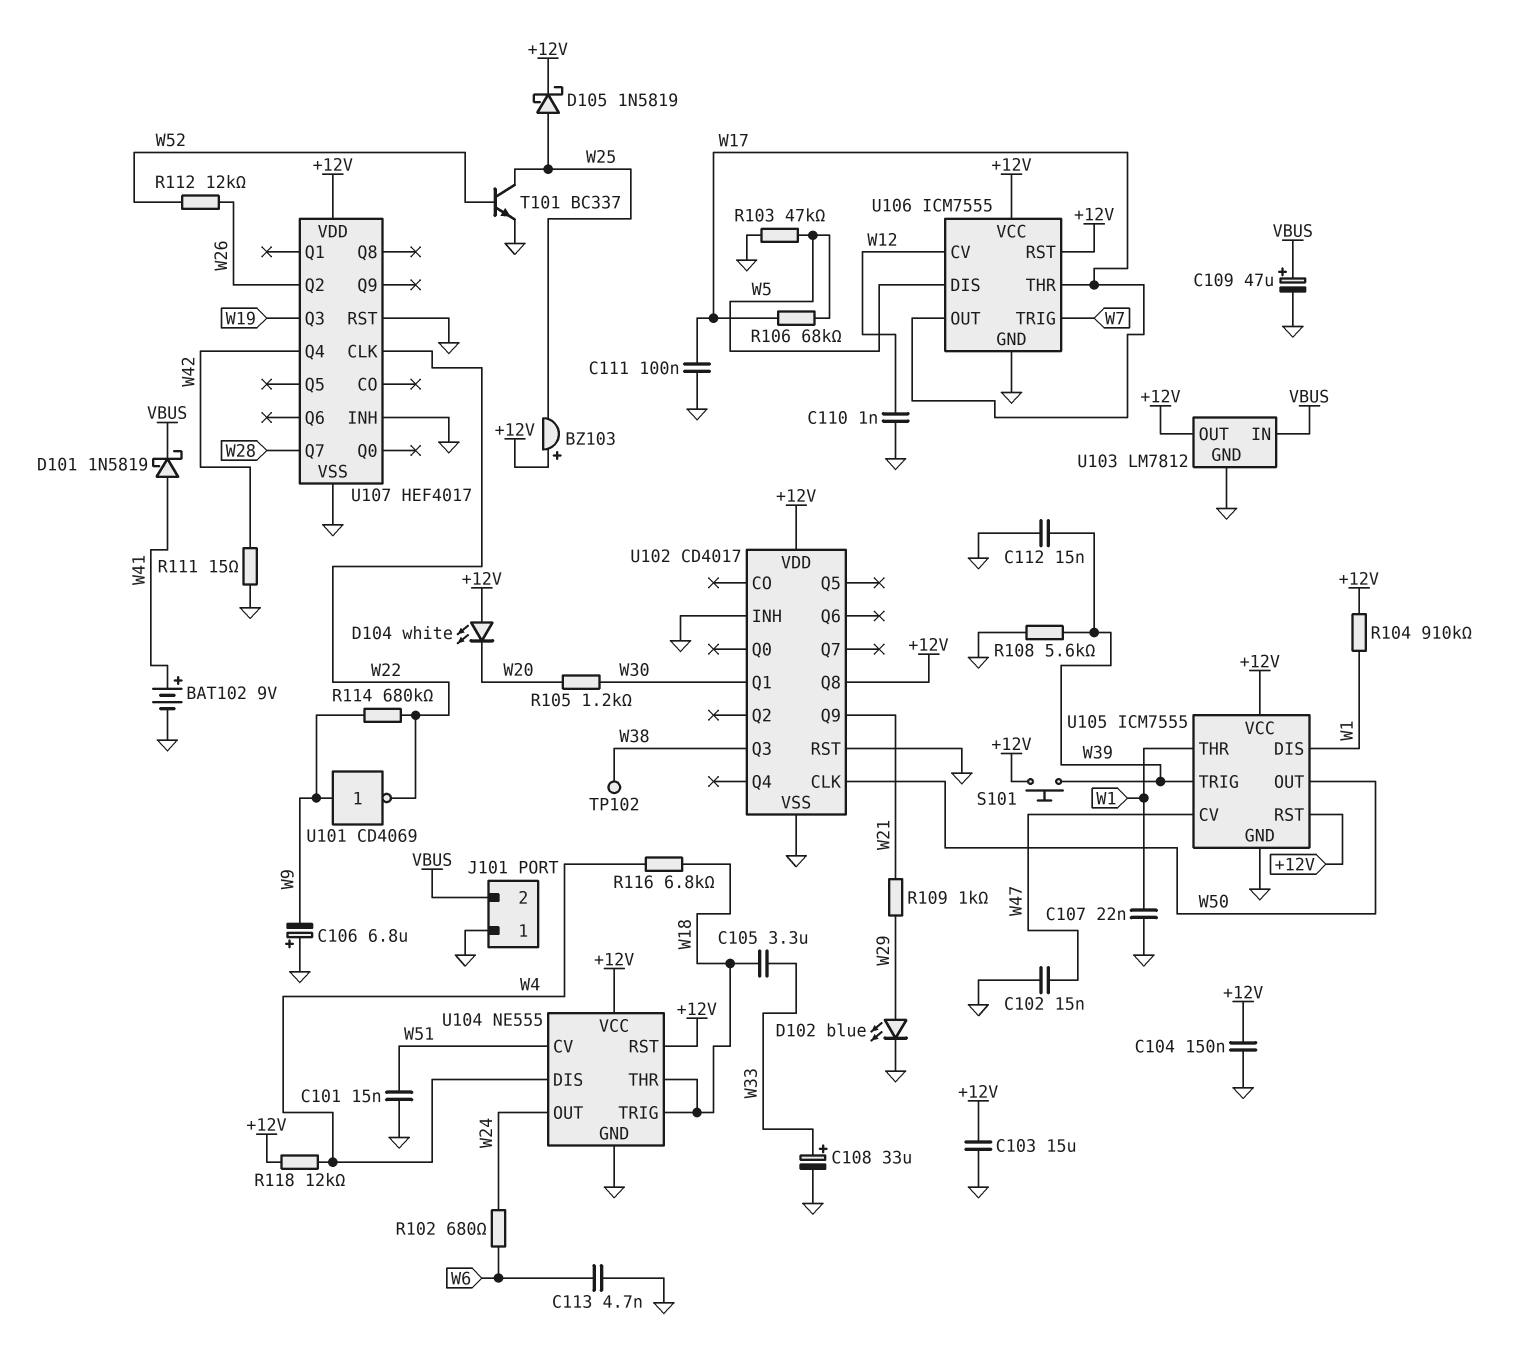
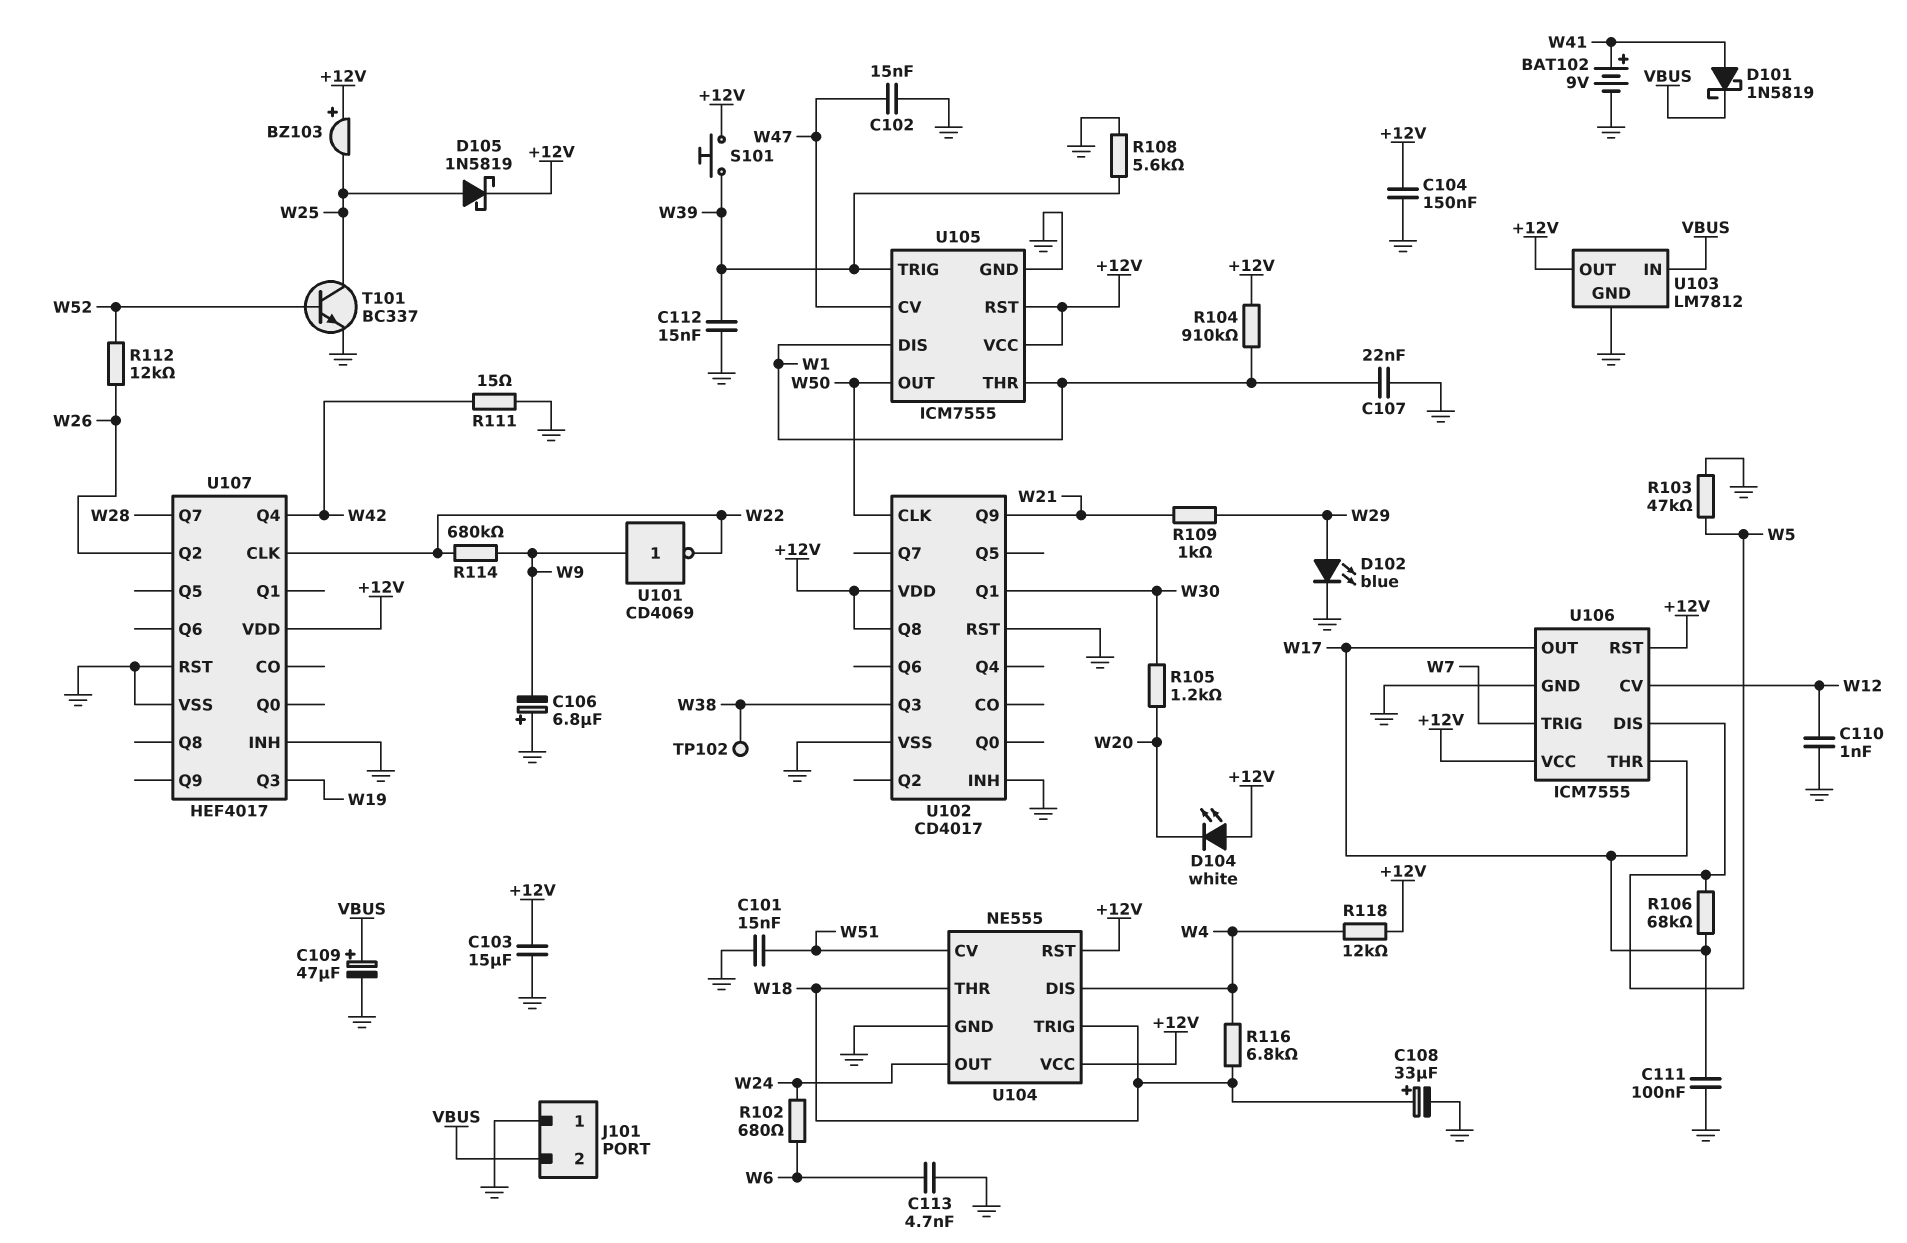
C105: 3.3uF (W18, W33) -> none
C108: 33uF (plus W33, minus GND) -> 33uF (plus W18, minus GND)

